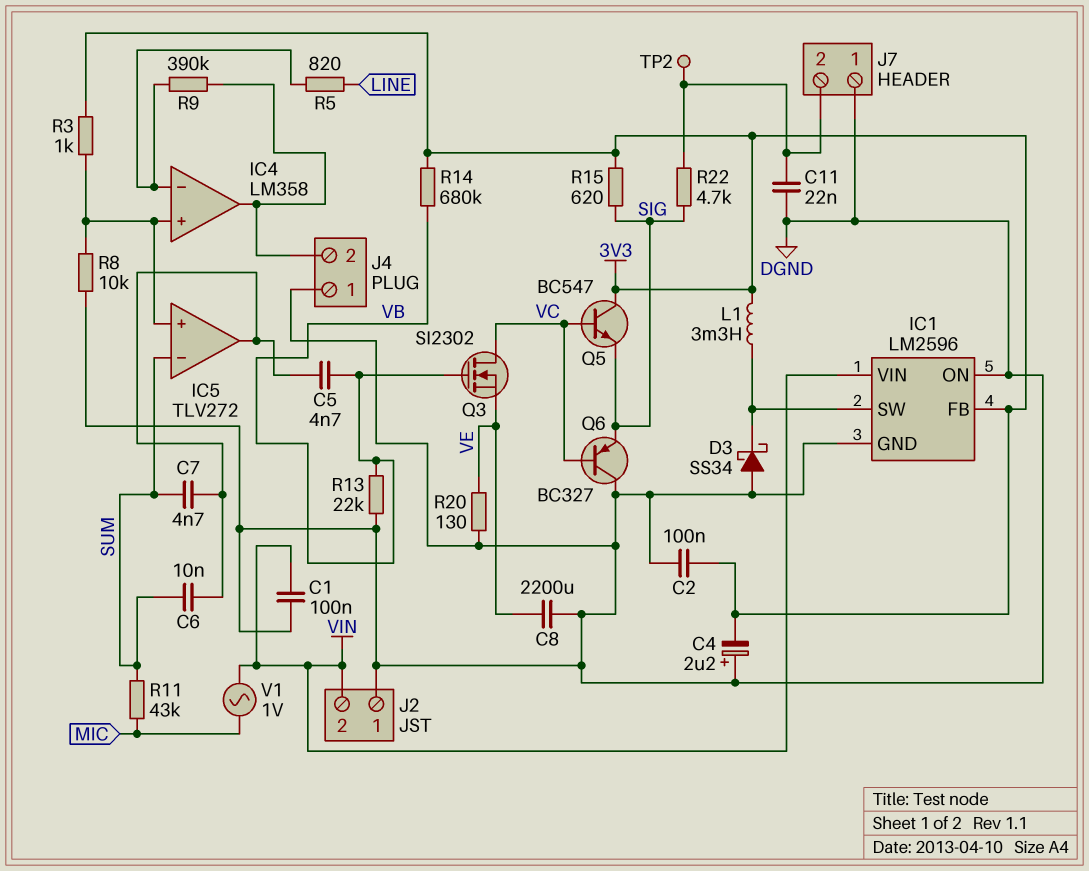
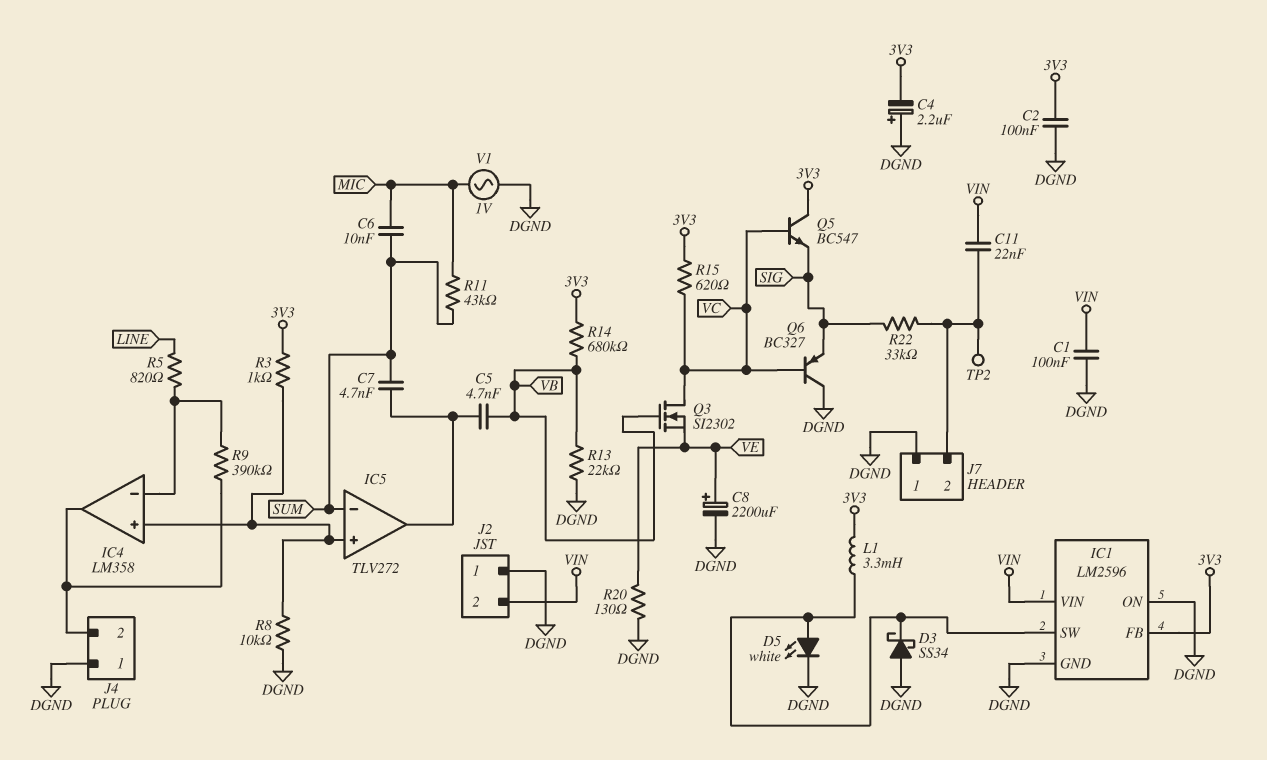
C6: 10nF (IC5/out, SUM) -> 10nF (MIC, SUM)
C8: 2200uF (DGND, VE) -> 2200uF (plus VE, minus DGND)
C11: 22nF (DGND, J7/2) -> 22nF (J7/2, VIN)
D5: none -> LED white (A IC1/SW, K DGND)
R15: 620 (3V3, SIG) -> 620 (3V3, VC)
R22: 4.7k (J7/2, SIG) -> 33k (J7/2, SIG)
V1: AC 1V (MIC, VIN) -> AC 1V (DGND, MIC)

